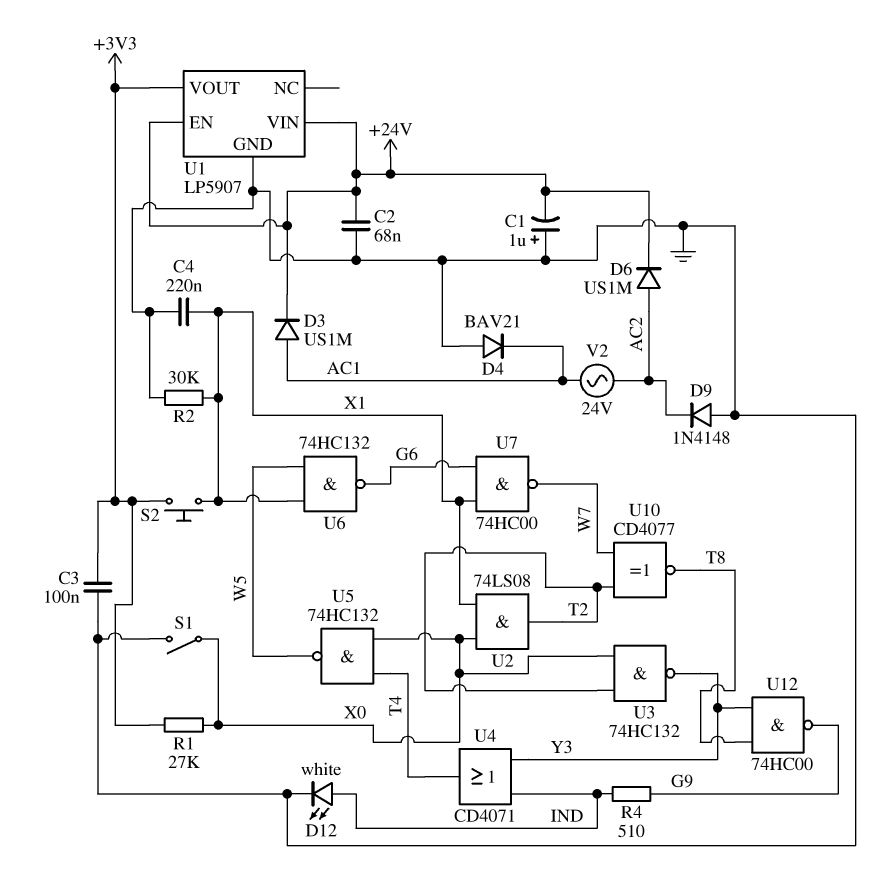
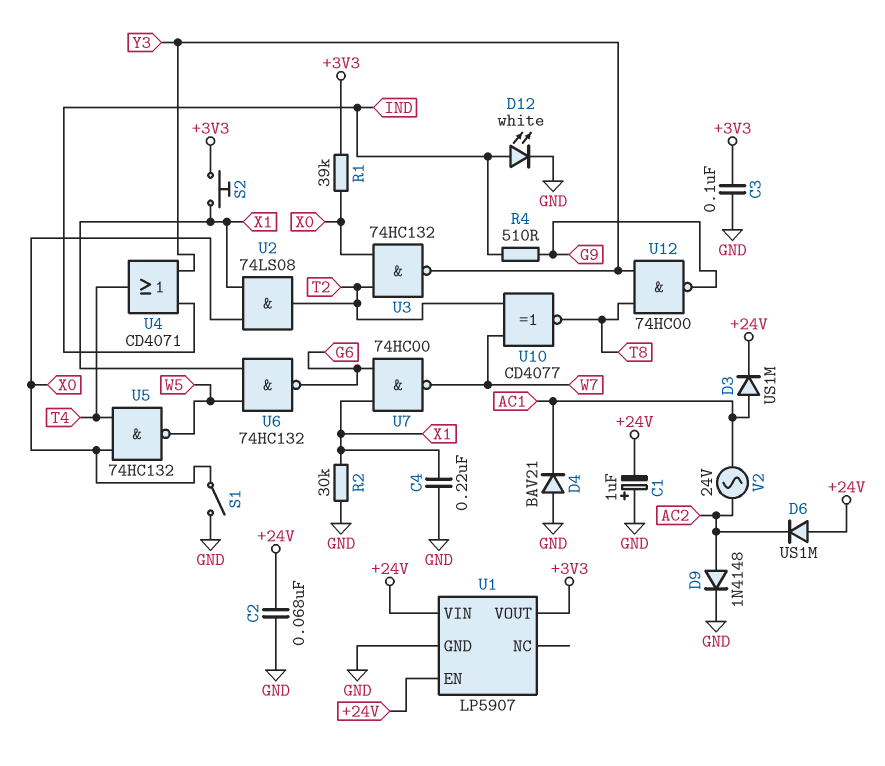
D6: diode US1M (A AC2, K +24V) -> diode US1M (A +24V, K AC2)
D9: diode 1N4148 (A GND, K AC2) -> diode 1N4148 (A AC2, K GND)
R1: 27k (+3V3, X0) -> 39k (+3V3, X0)

